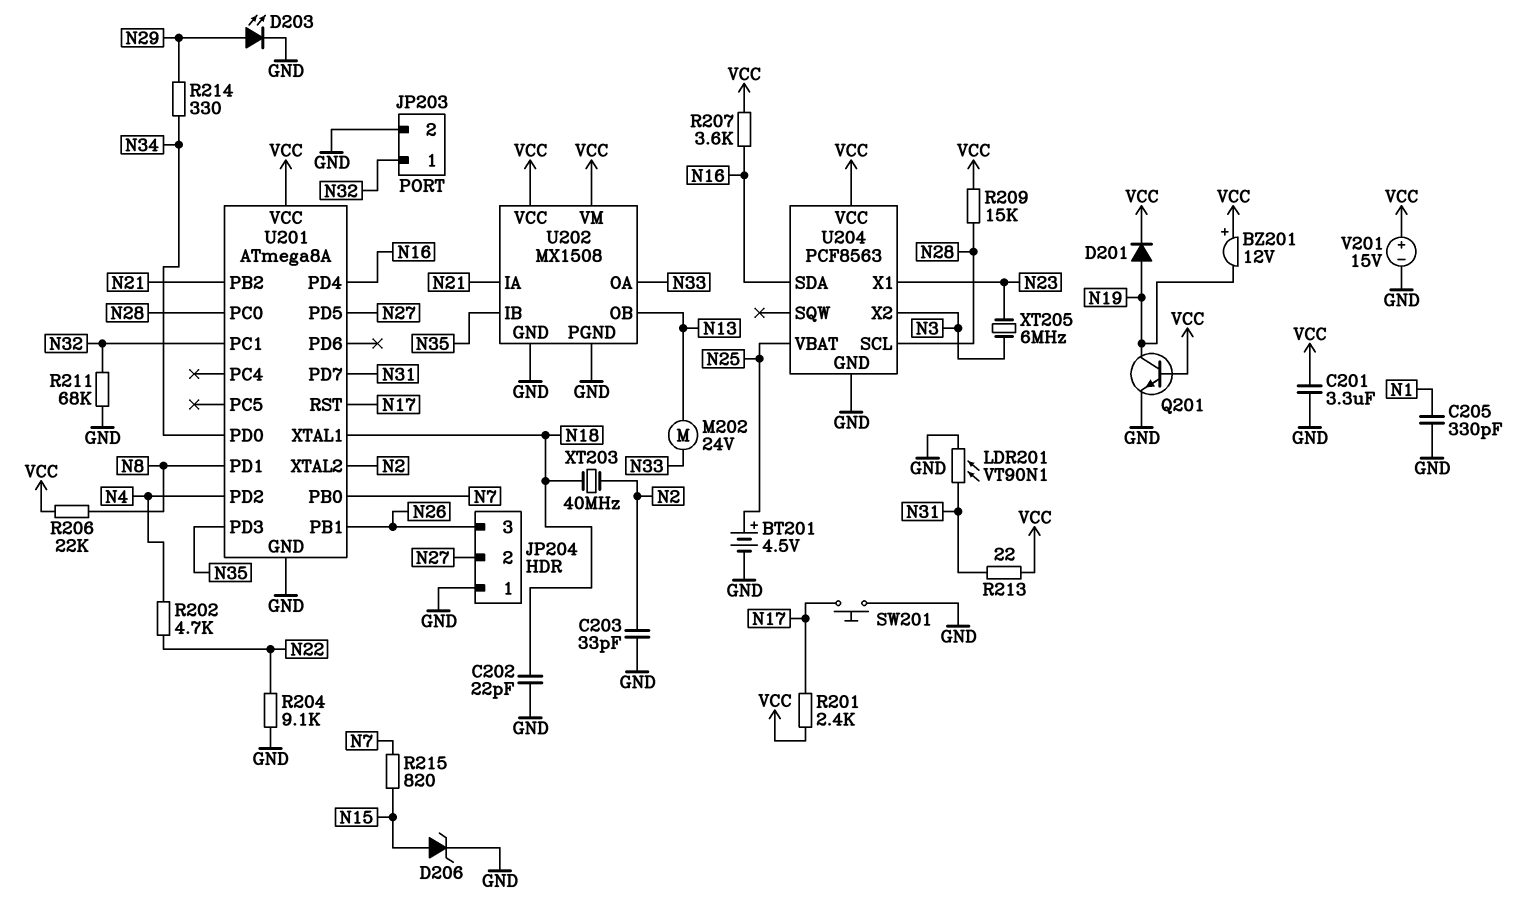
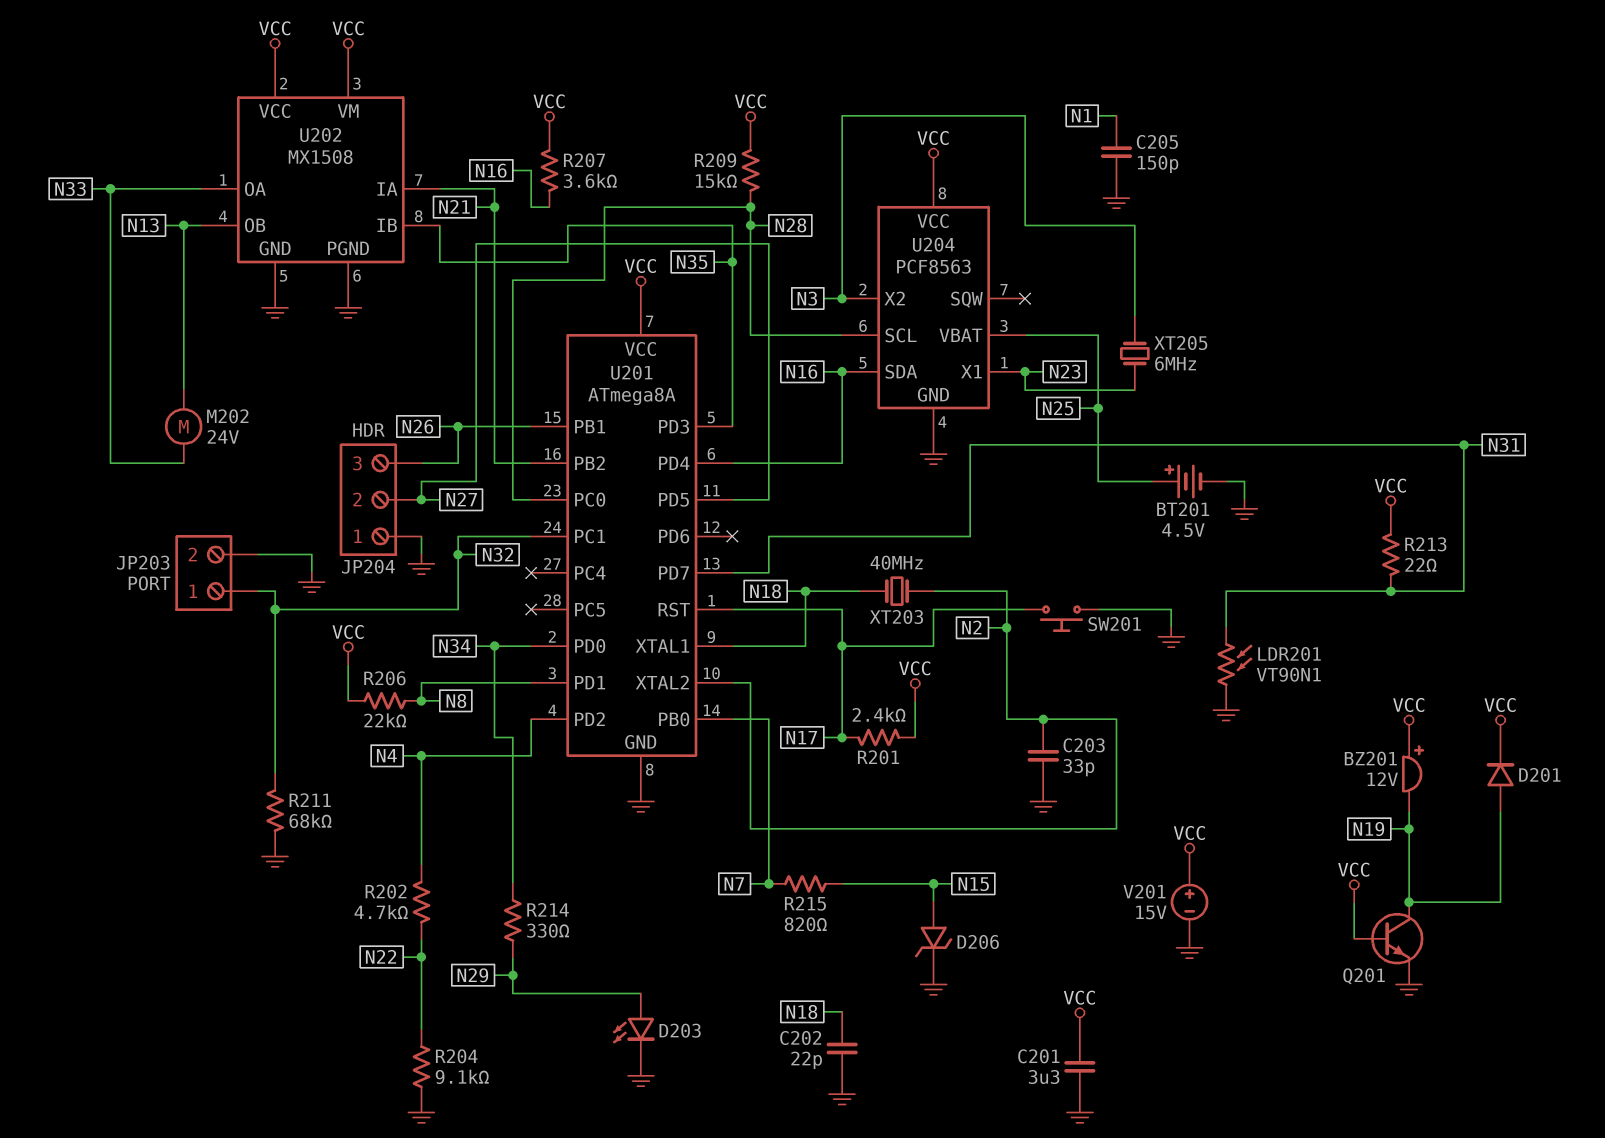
C205: 330pF (GND, N1) -> 150pF (GND, N1)

